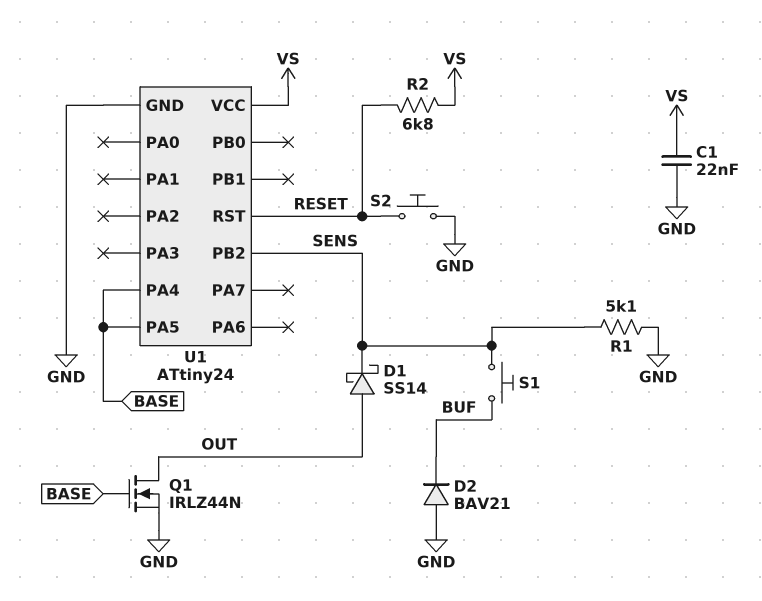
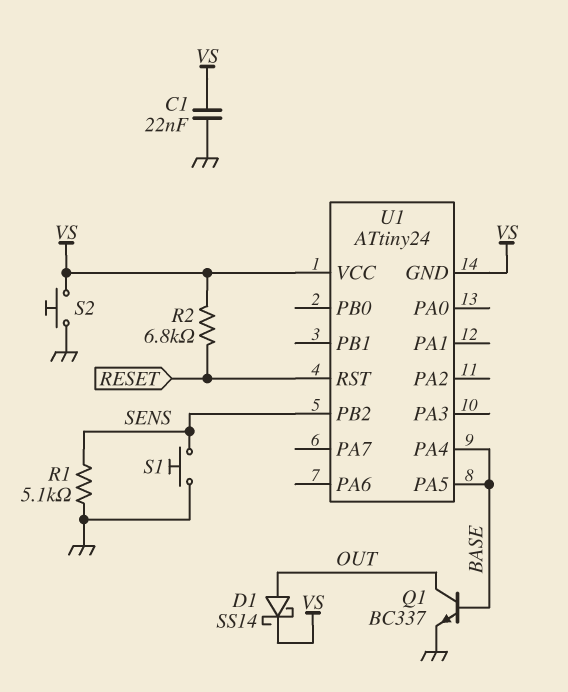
D1: schottky SS14 (A OUT, K SENS) -> schottky SS14 (A OUT, K VS)
D2: diode BAV21 (A GND, K BUF) -> none
Q1: NMOS IRLZ44N (G BASE, D OUT, S GND) -> NPN BC337 (B BASE, C OUT, E GND)
S1: button (BUF, SENS) -> button (GND, SENS)
S2: button (GND, RESET) -> button (GND, VS)
U1 pin GND: GND -> VS

